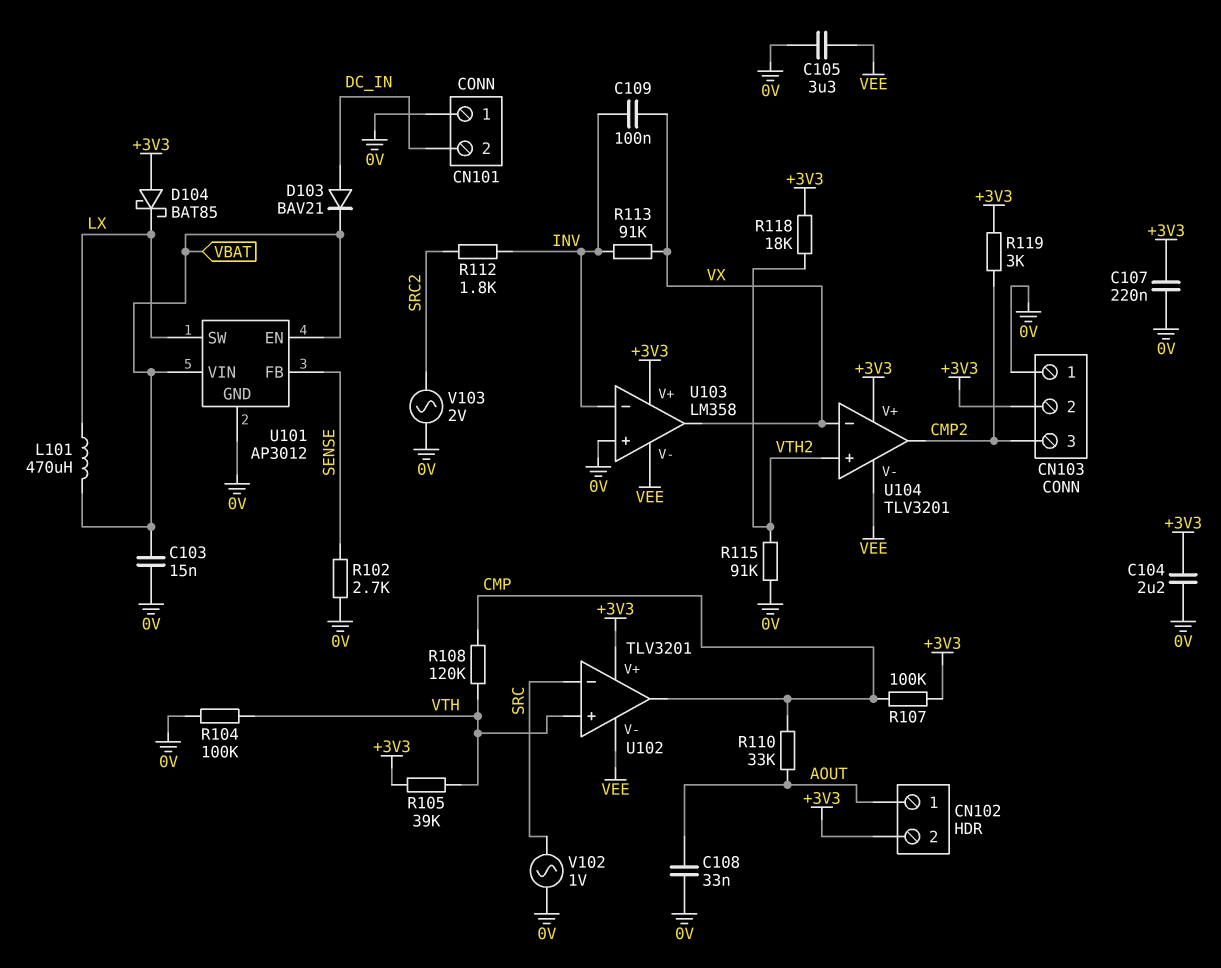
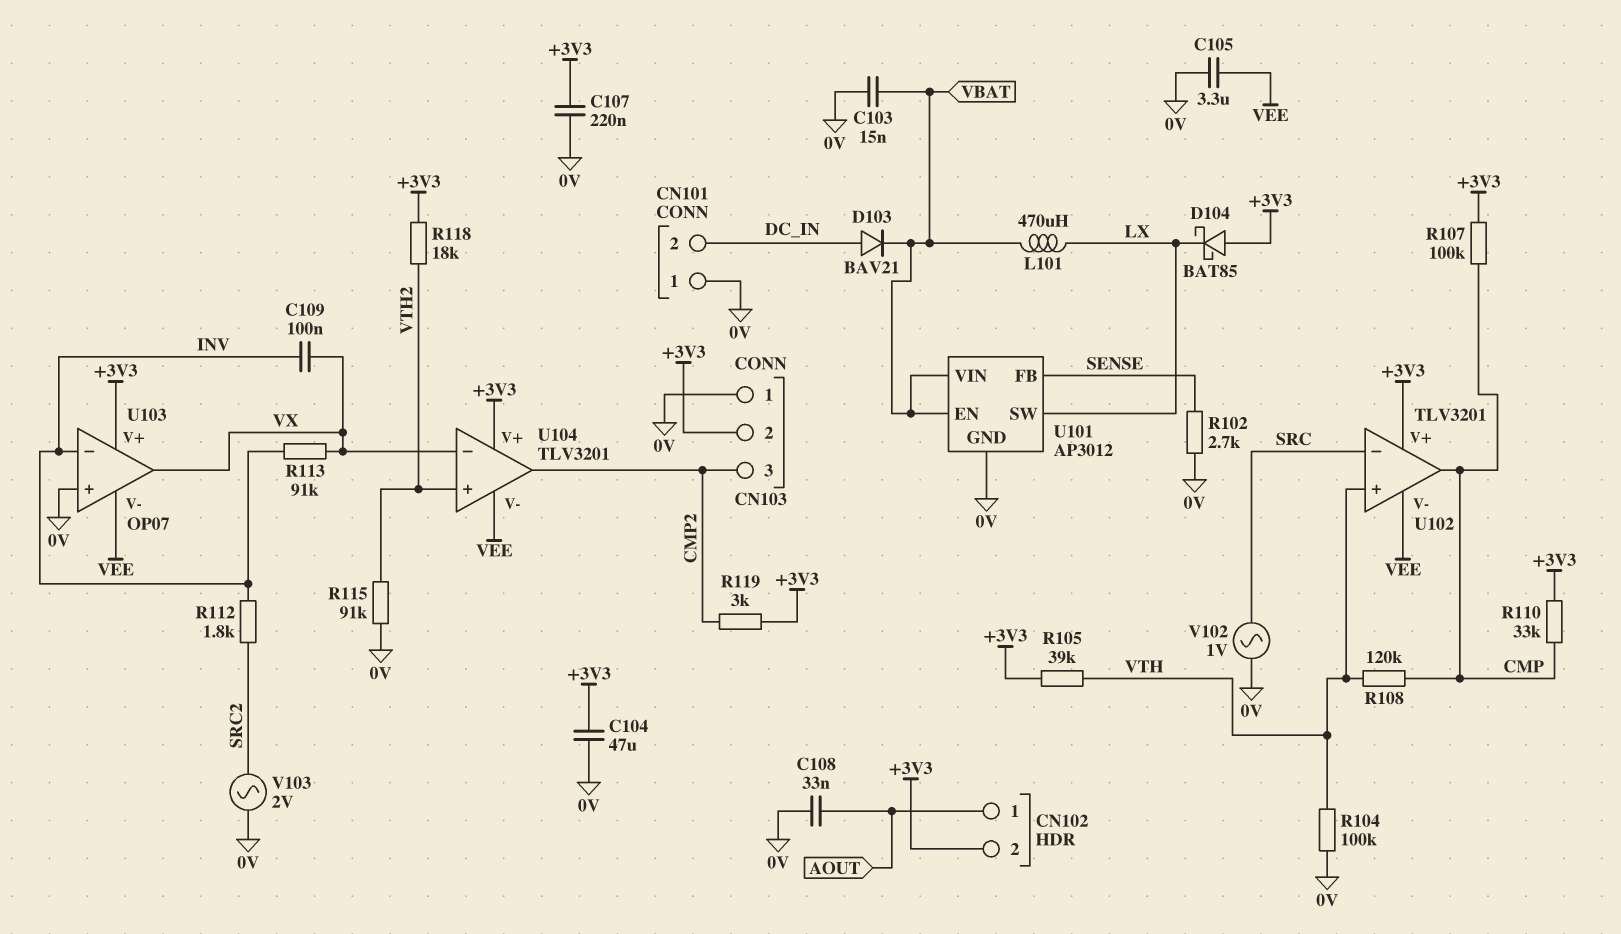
C104: 2.2uF (+3V3, 0V) -> 47uF (+3V3, 0V)
R110: 33k (AOUT, CMP) -> 33k (+3V3, CMP)
U103: LM358 -> OP07

